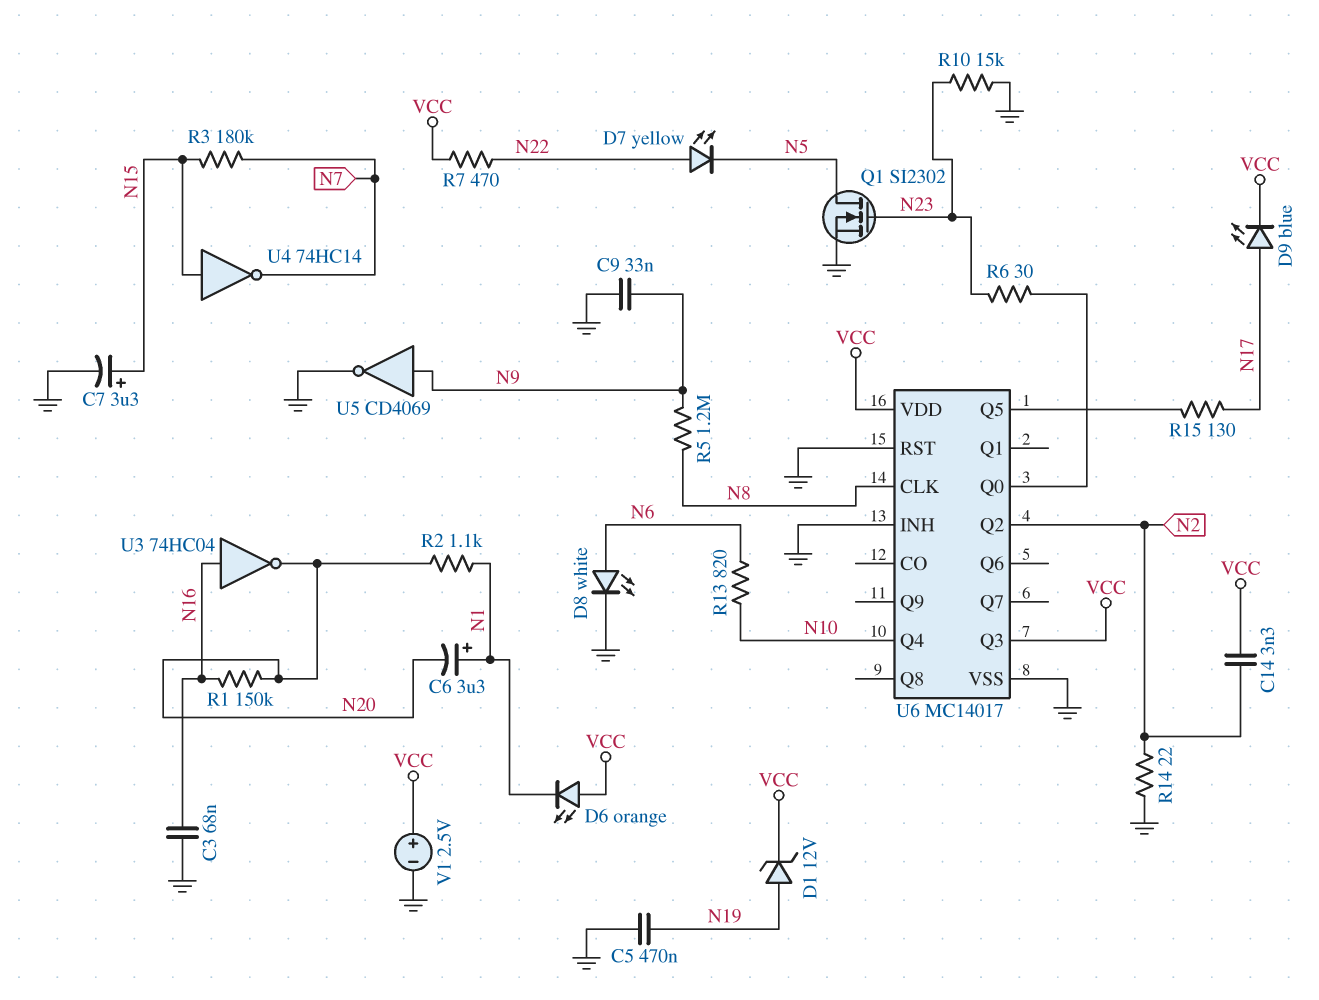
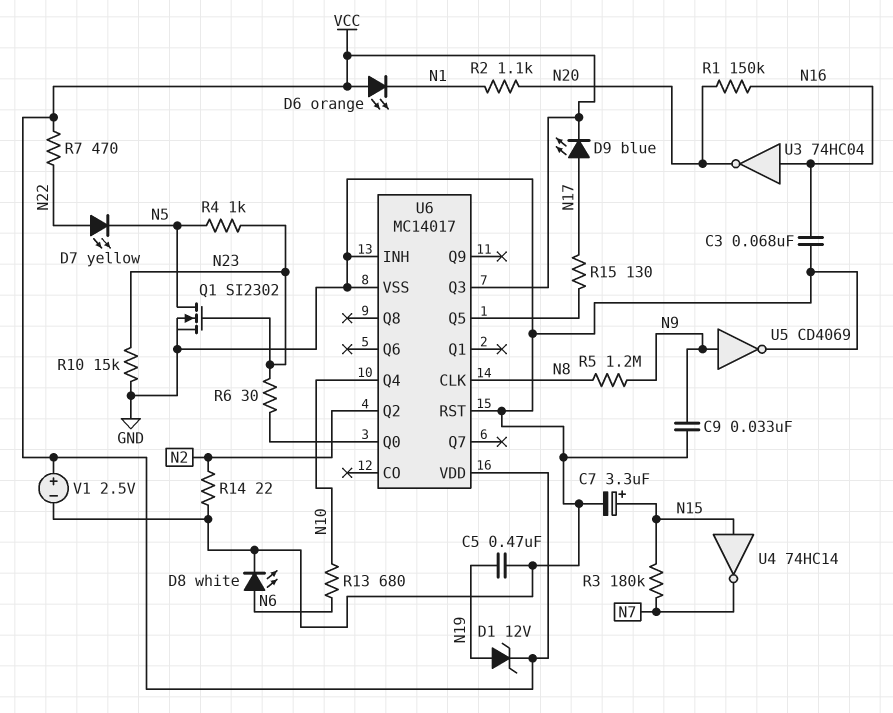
C6: 3.3uF (plus N1, minus N20) -> none
C14: 3.3nF (N2, VCC) -> none
R4: none -> 1k (N5, N23)
R13: 820 (N6, N10) -> 680 (N6, N10)

